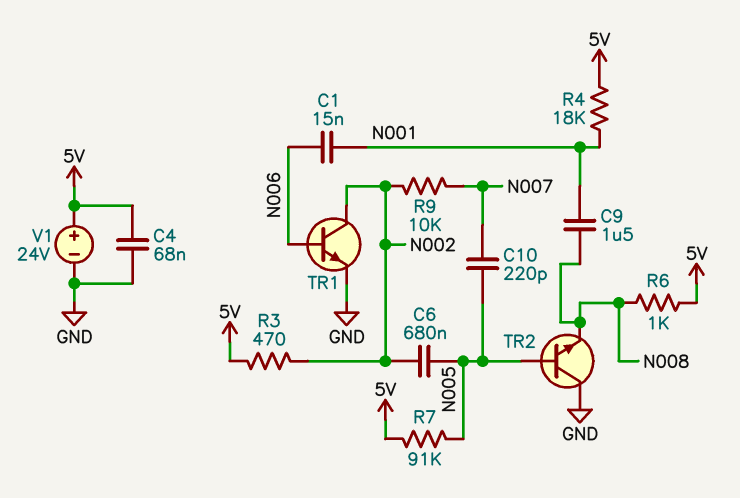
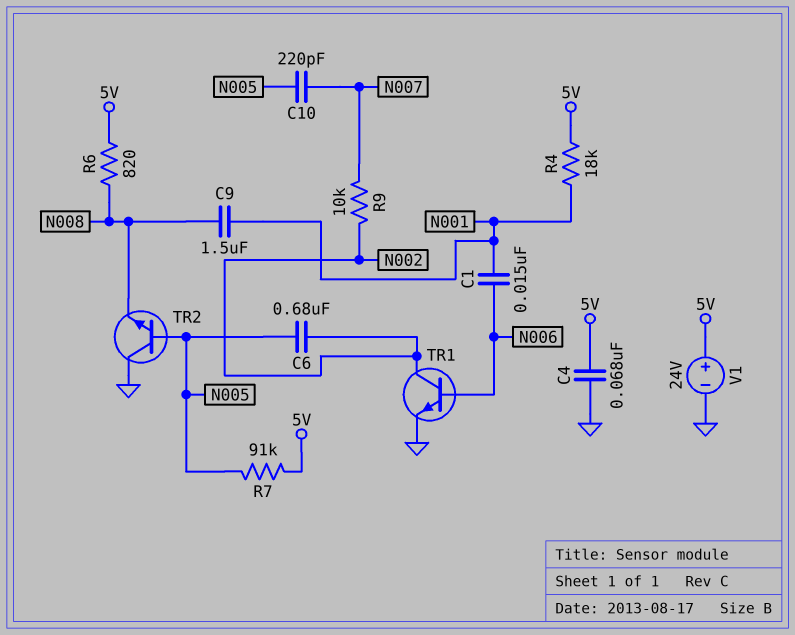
R3: 470 (5V, N002) -> none
R6: 1k (5V, N008) -> 820 (5V, N008)

